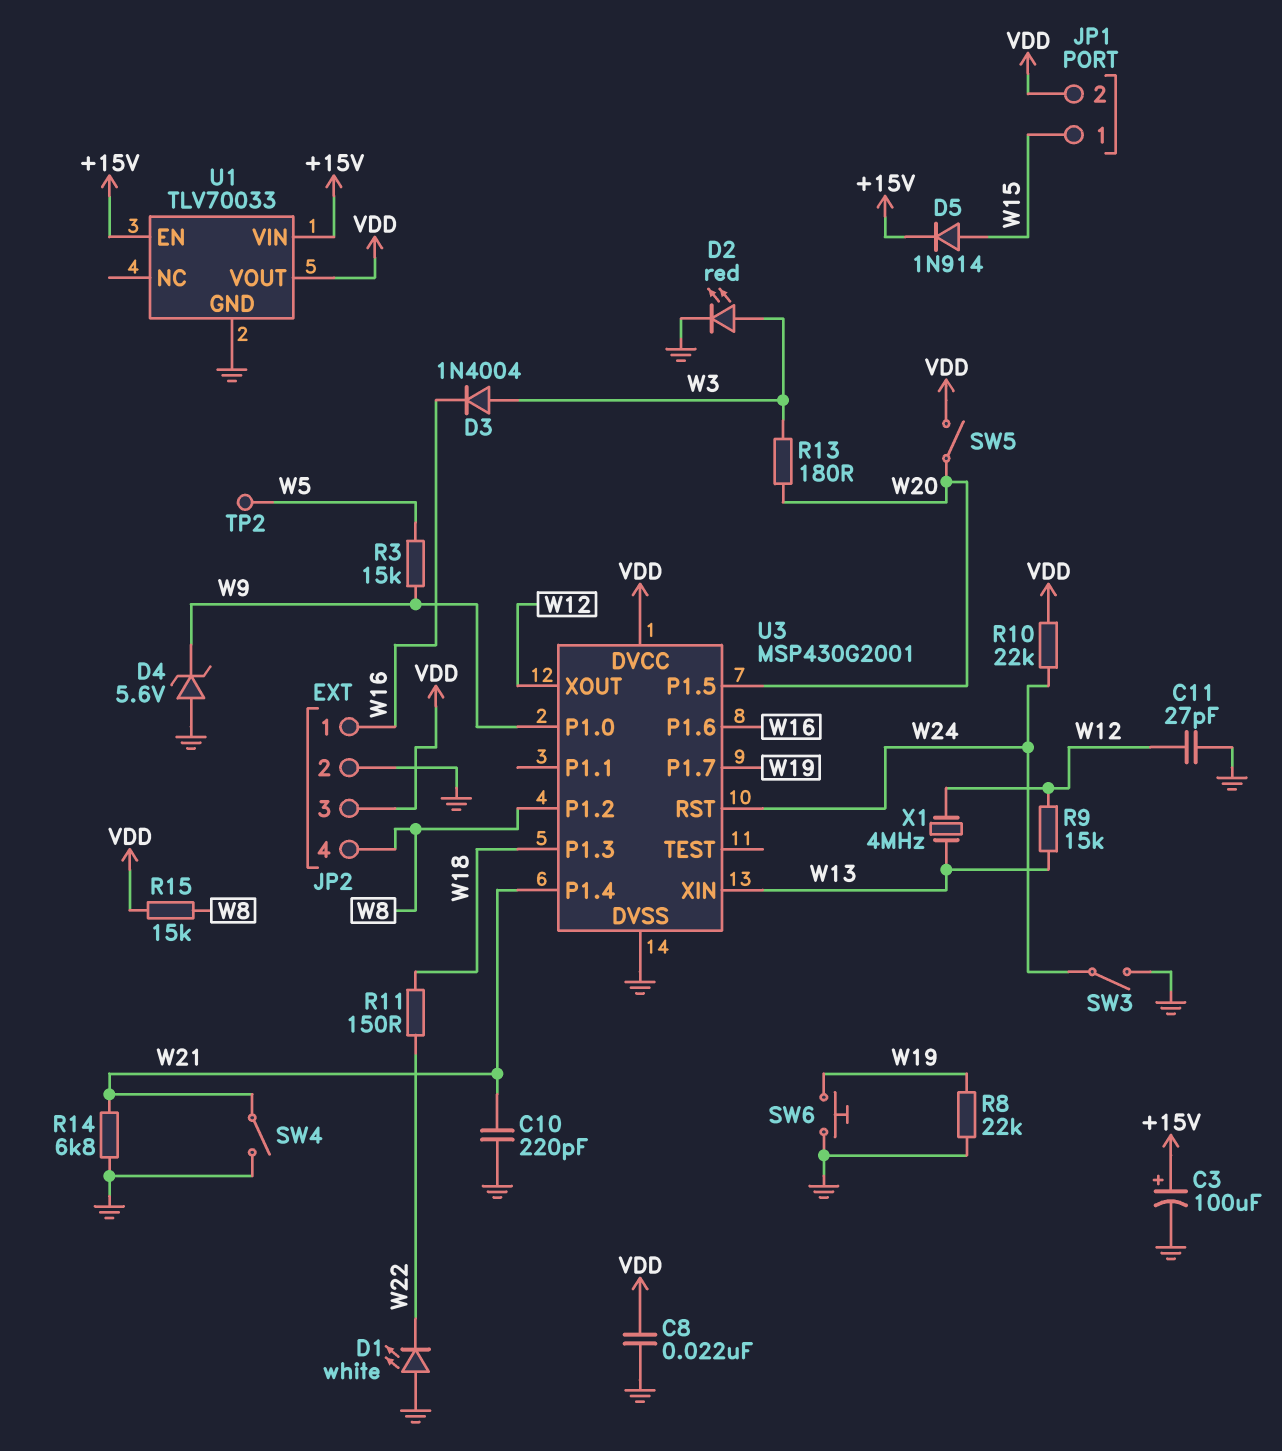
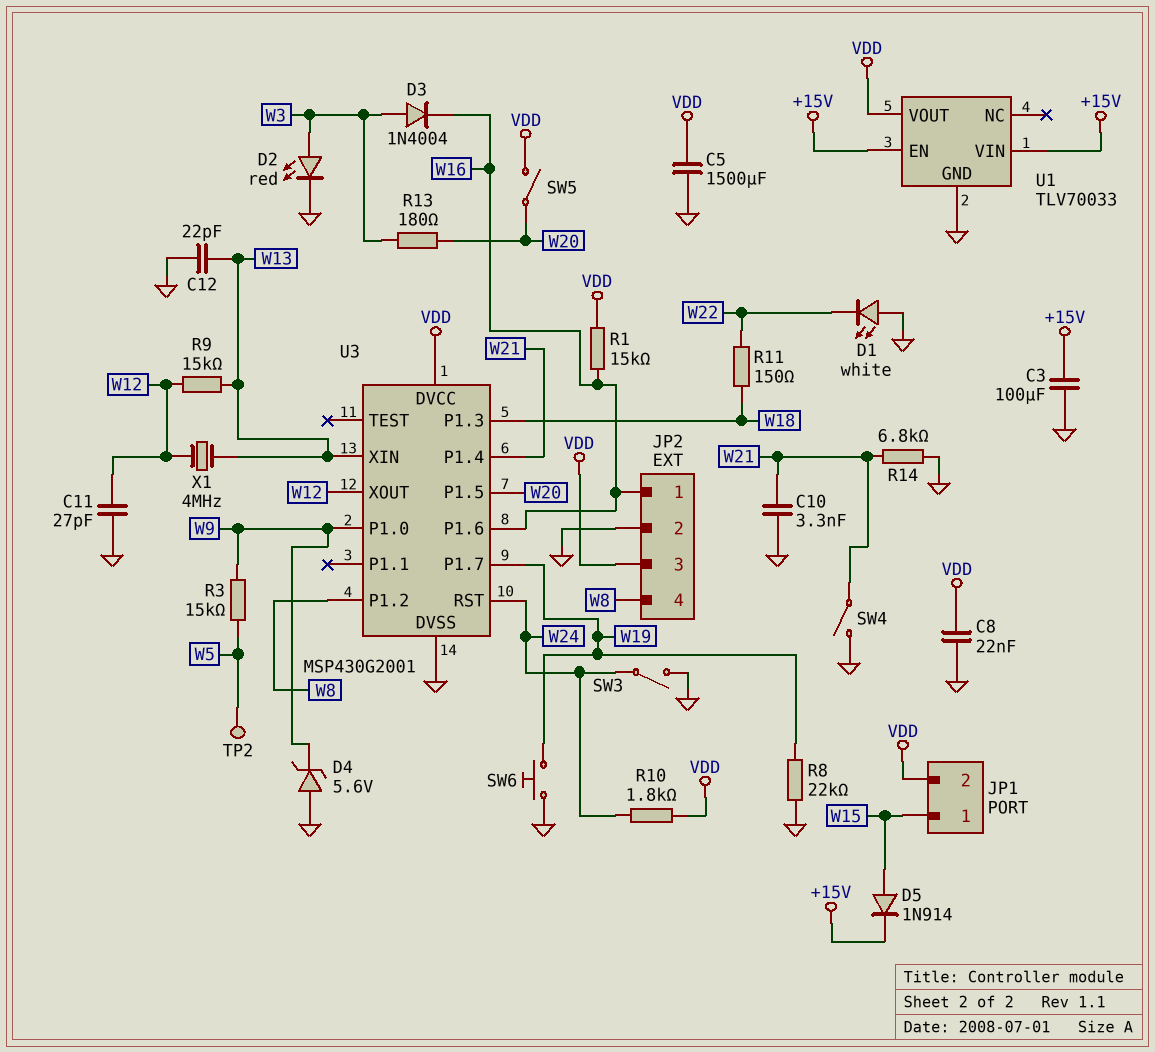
C3: 100uF (plus +15V, minus GND) -> 100uF (+15V, GND)
C5: none -> 1500uF (GND, VDD)
C10: 220pF (GND, W21) -> 3.3nF (GND, W21)
C12: none -> 22pF (GND, W13)
R1: none -> 15k (VDD, W16)
R10: 22k (VDD, W24) -> 1.8k (VDD, W24)
R15: 15k (VDD, W8) -> none

